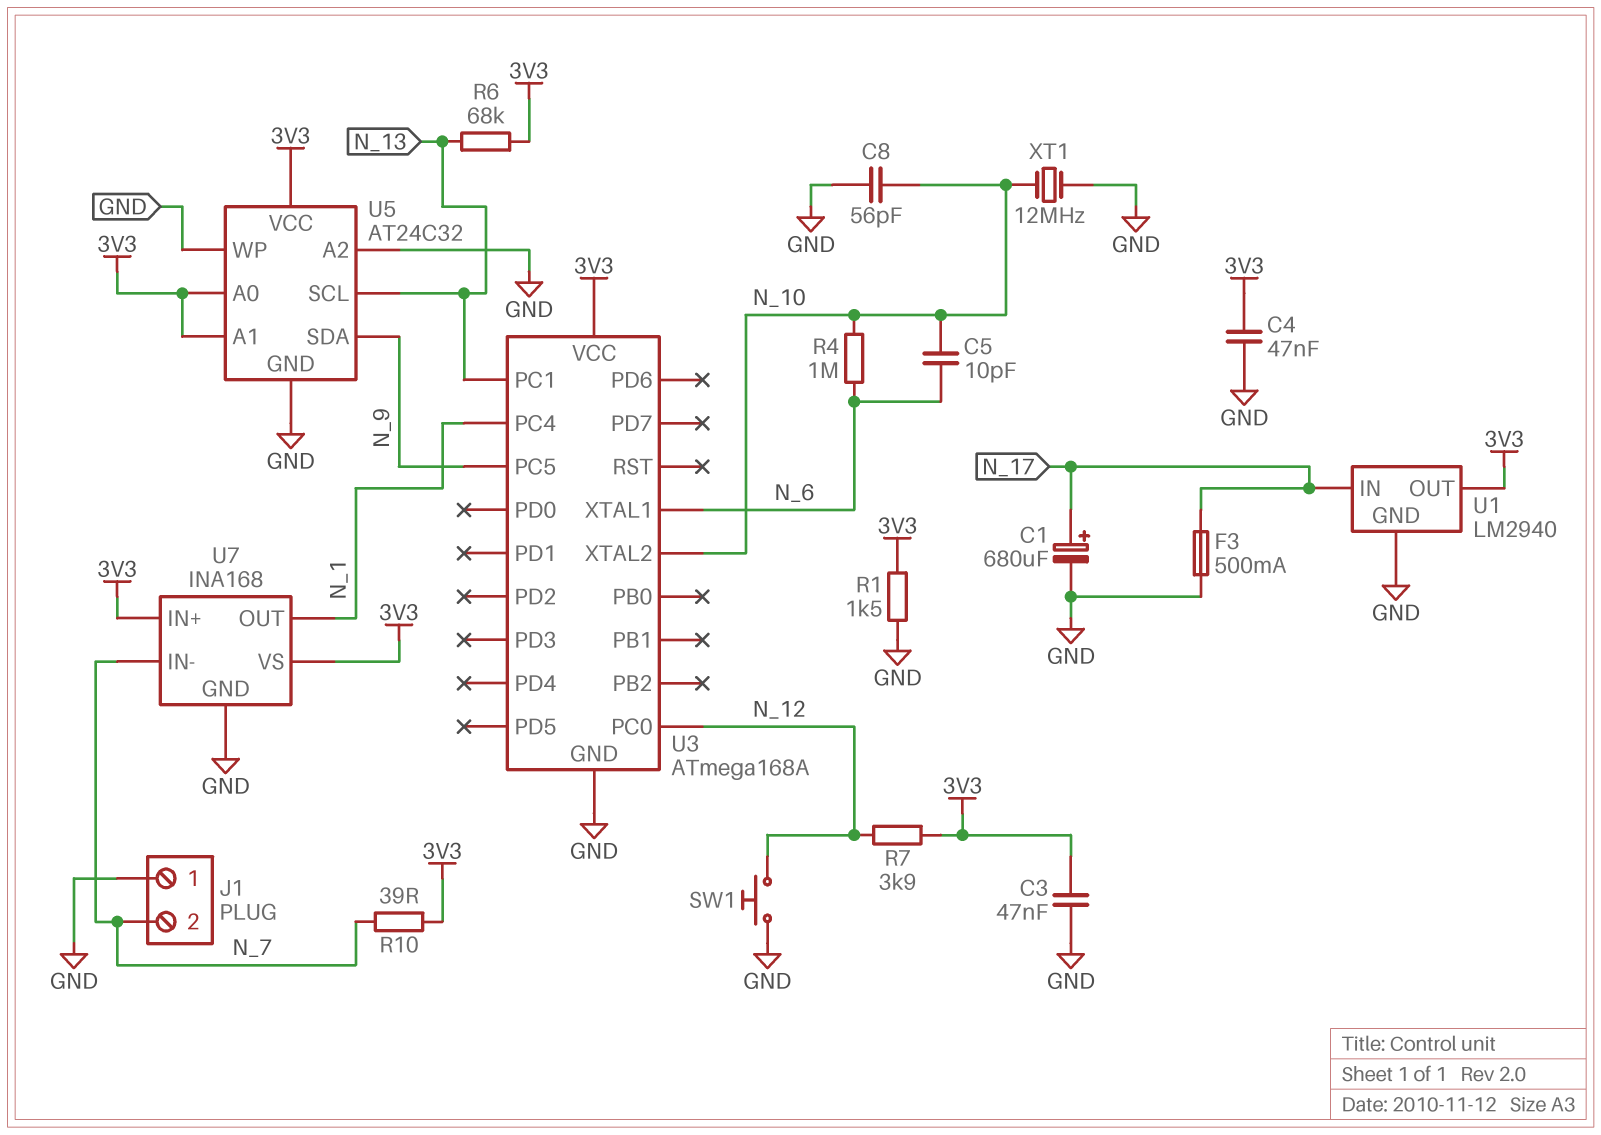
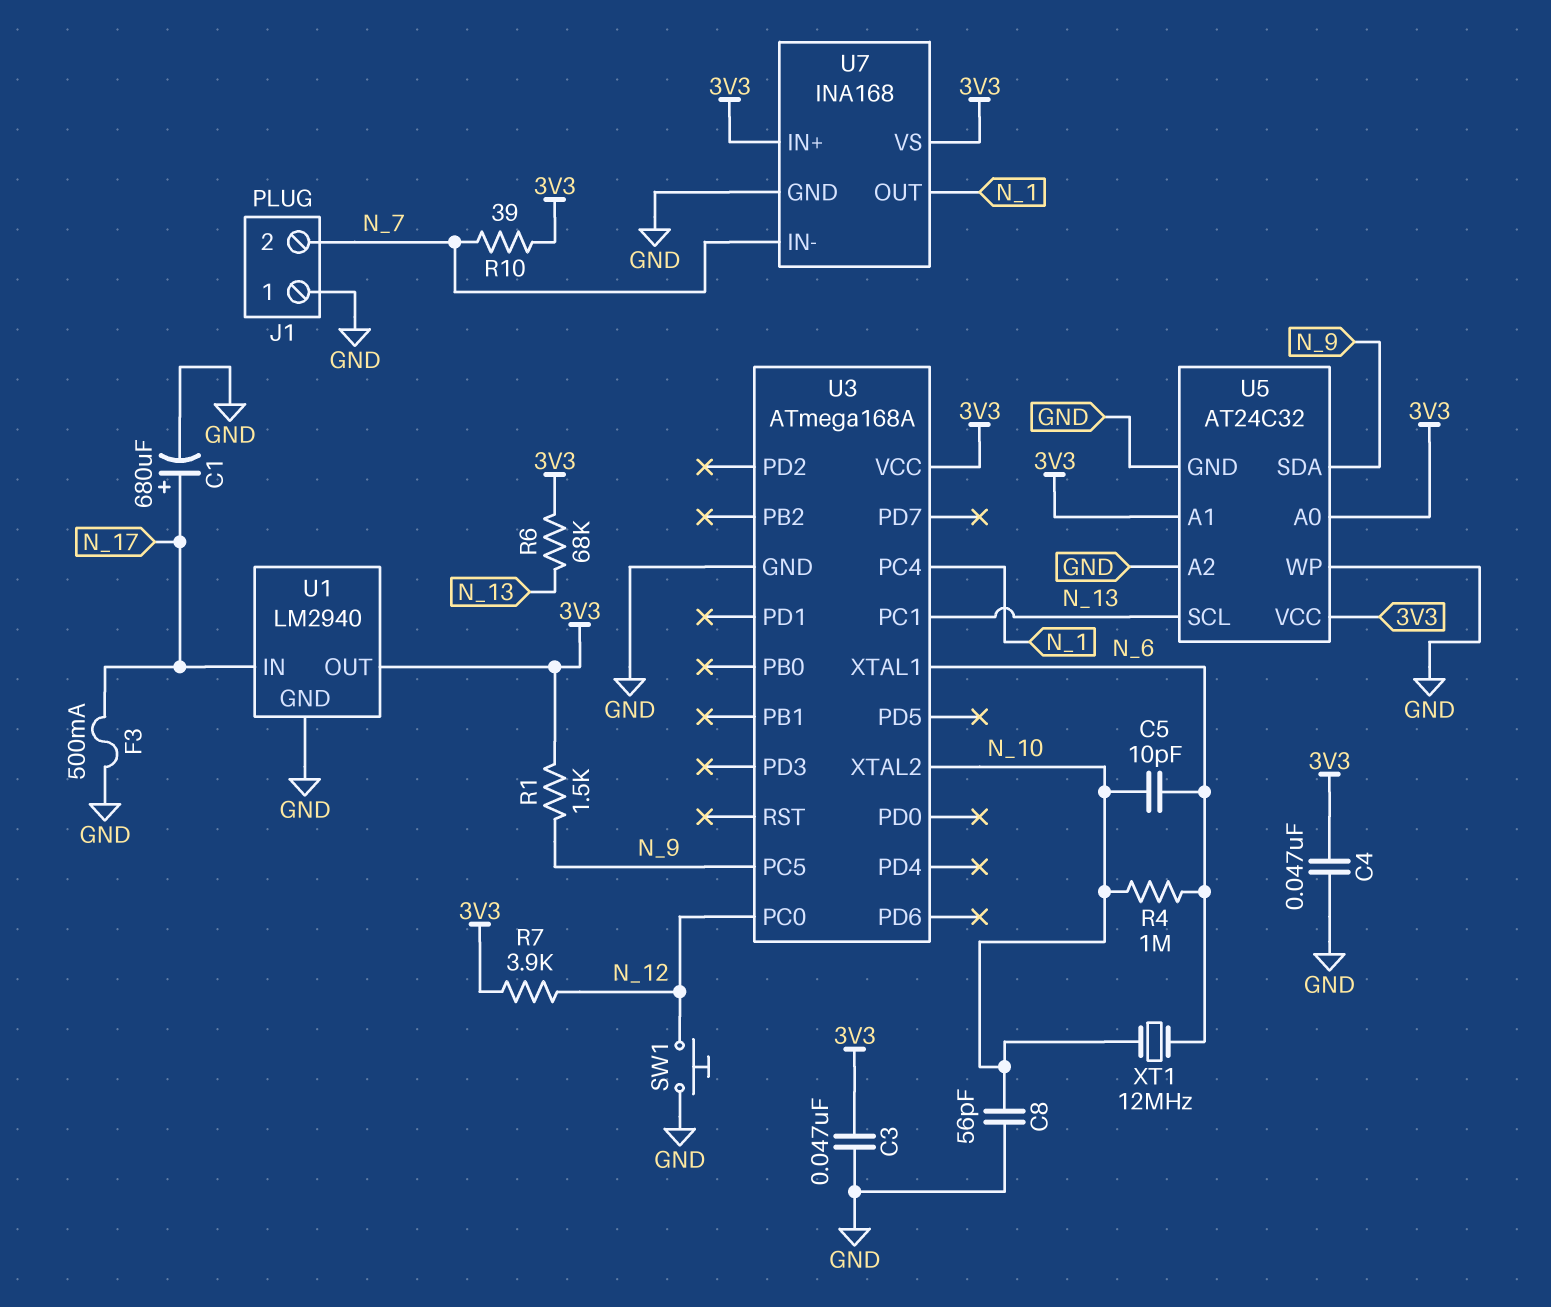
R1: 1.5k (3V3, GND) -> 1.5k (3V3, N_9)
XT1: 12MHz (GND, N_10) -> 12MHz (N_6, N_10)

